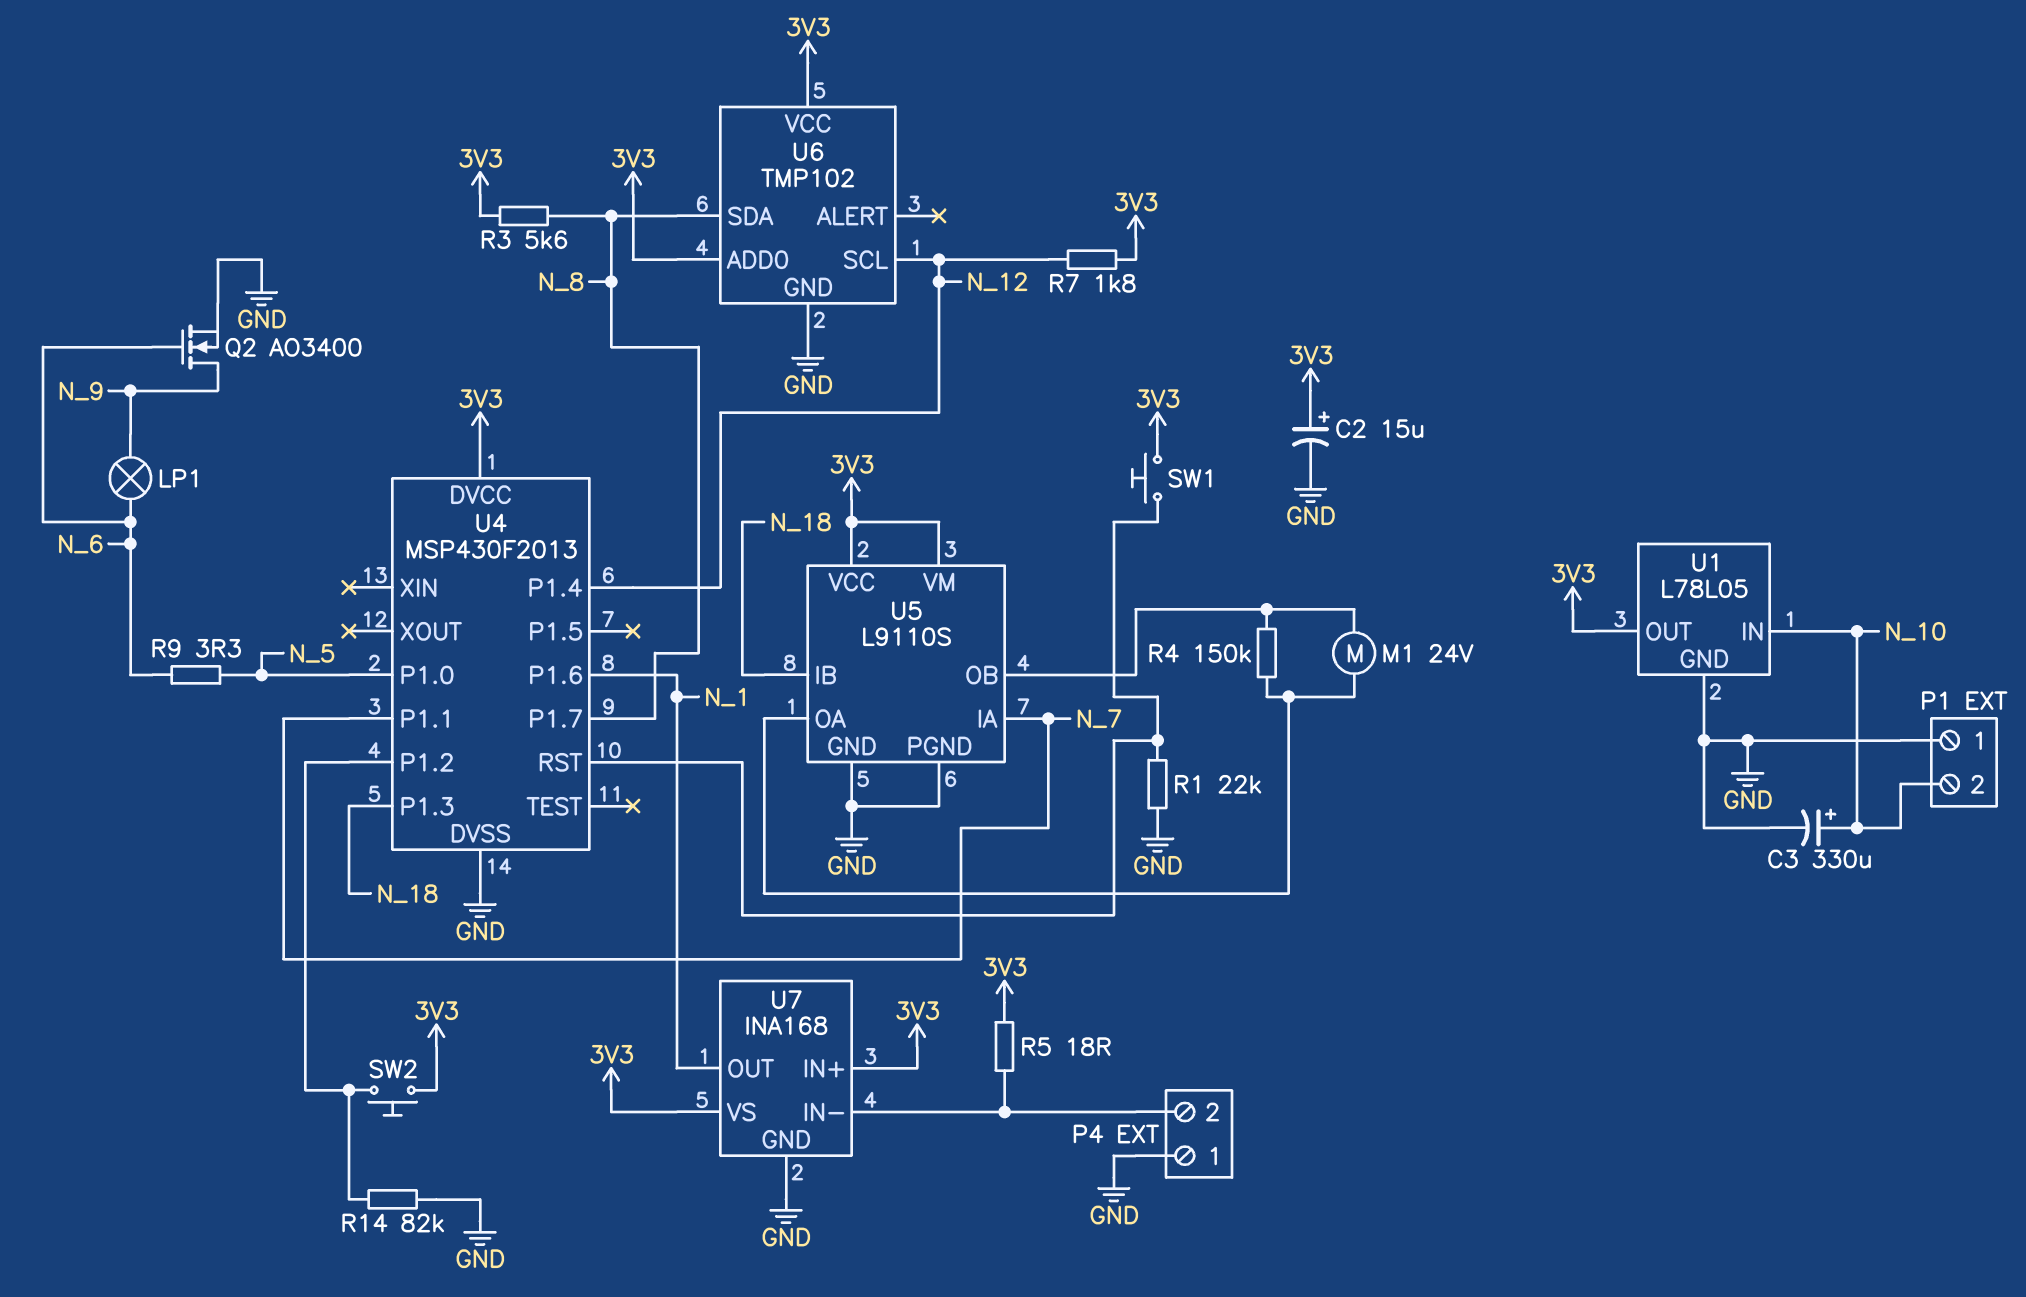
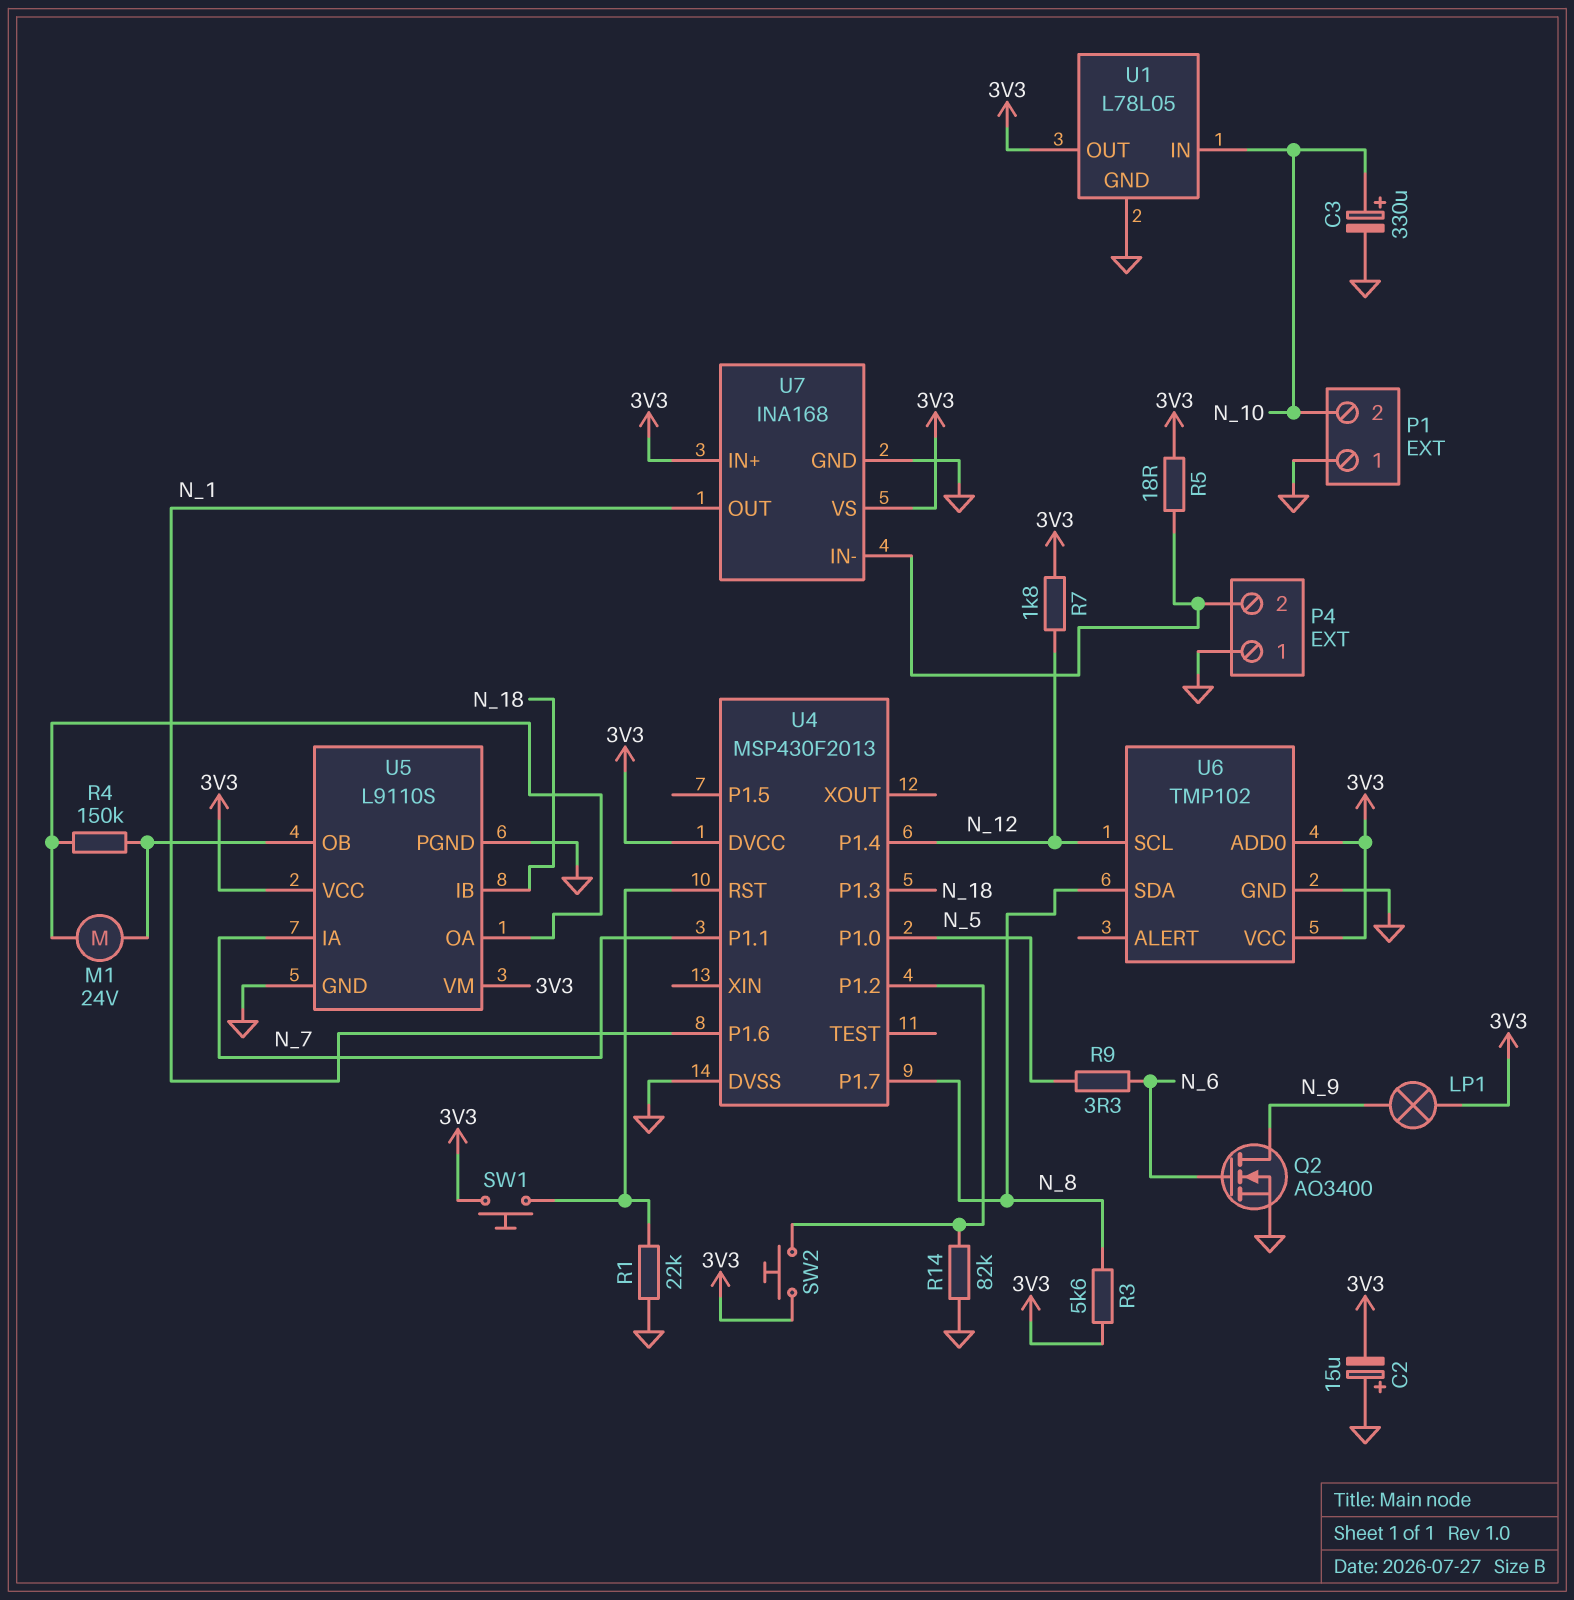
C2: 15uF (plus 3V3, minus GND) -> 15uF (plus GND, minus 3V3)
LP1: lamp (N_6, N_9) -> lamp (3V3, N_9)

